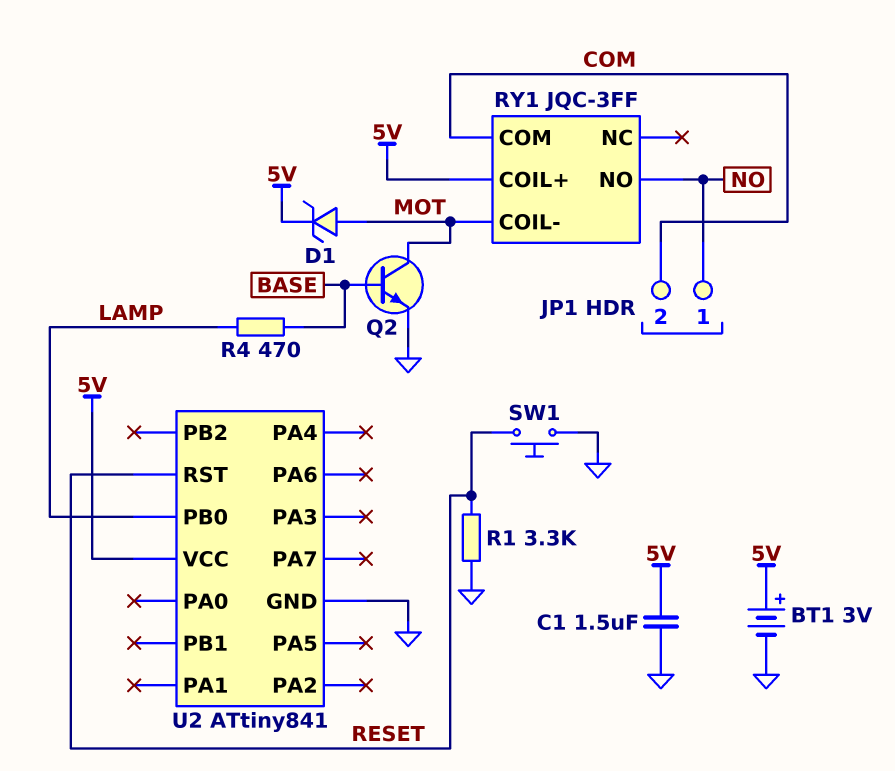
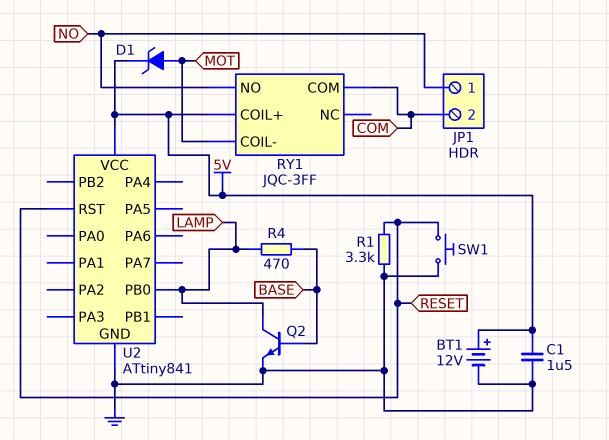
BT1: 3V (plus 5V, minus GND) -> 12V (plus 5V, minus GND)
Q2: NPN (B BASE, C MOT, E GND) -> NPN (B BASE, C LAMP, E GND)

